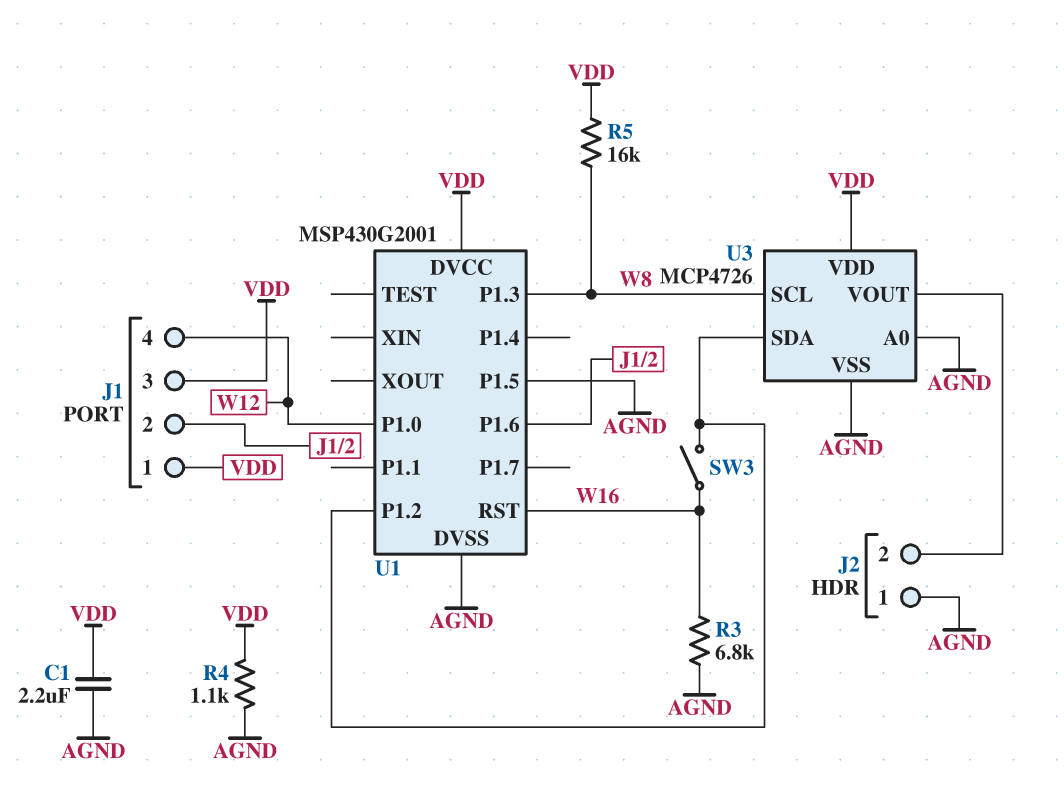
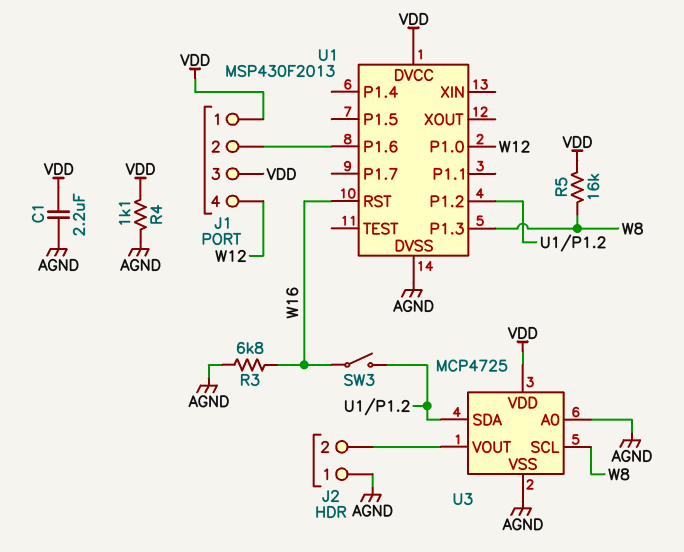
U1: MSP430G2001 -> MSP430F2013
U1 pin P1.5: AGND -> none
U3: MCP4726 -> MCP4725

